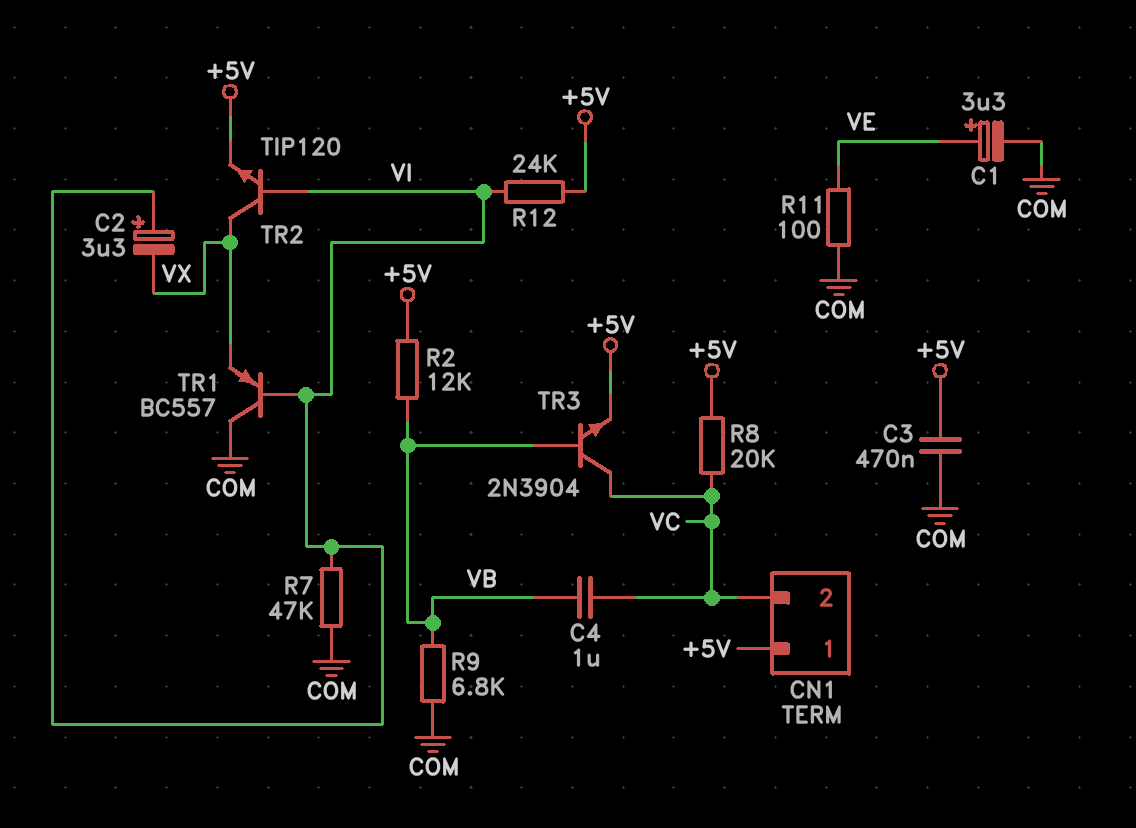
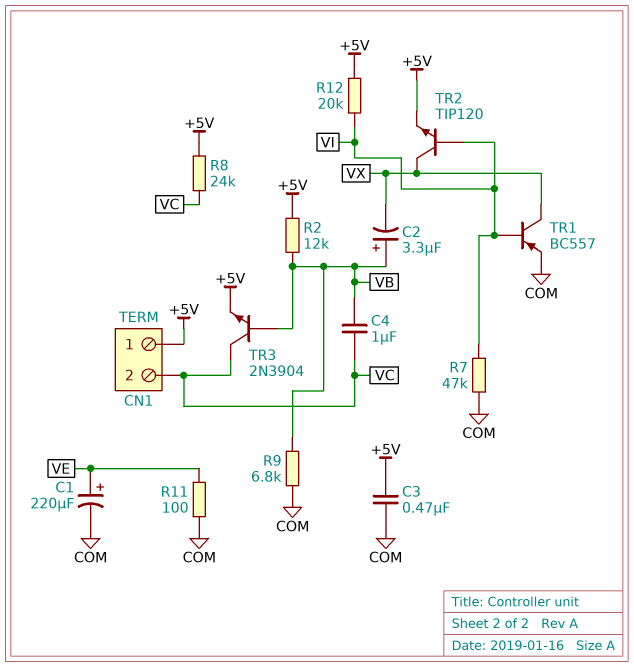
C1: 3.3uF (plus VE, minus COM) -> 220uF (plus VE, minus COM)
C2: 3.3uF (plus VI, minus VX) -> 3.3uF (plus VB, minus VX)
R8: 20k (+5V, VC) -> 24k (+5V, VC)
R12: 24k (+5V, VI) -> 20k (+5V, VI)
TR1: PNP BC557 (B VI, C COM, E VX) -> PNP BC557 (B VI, C VX, E COM)

